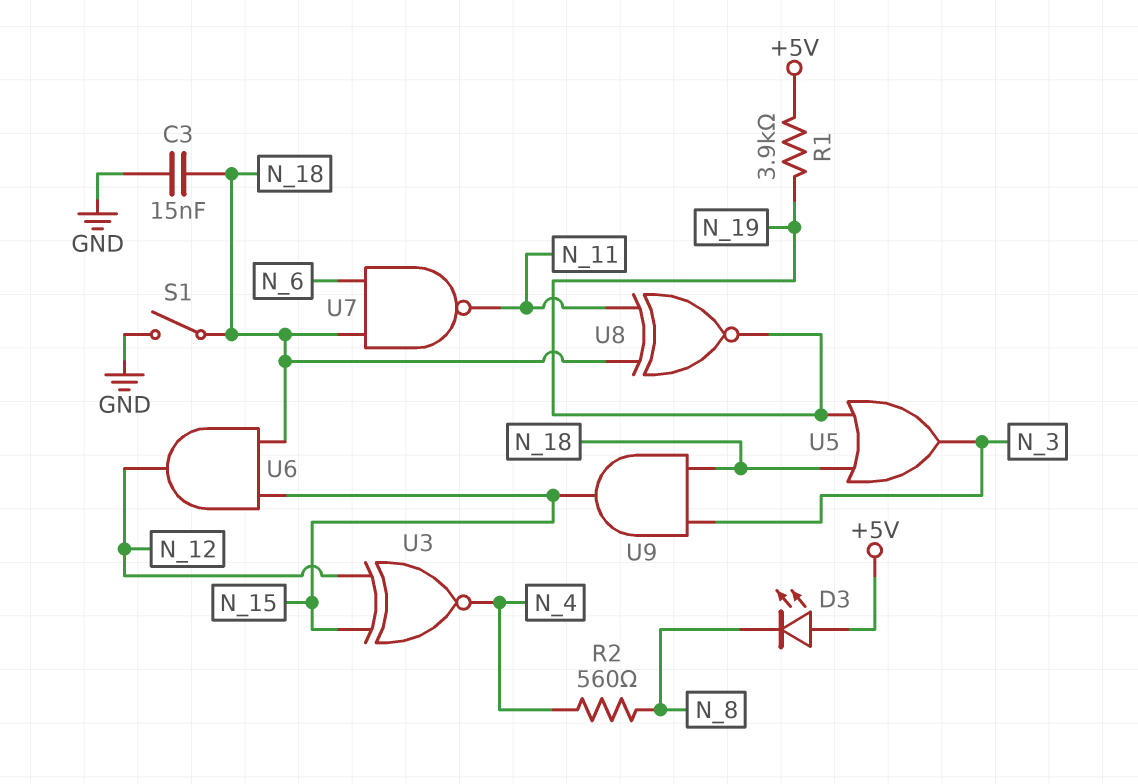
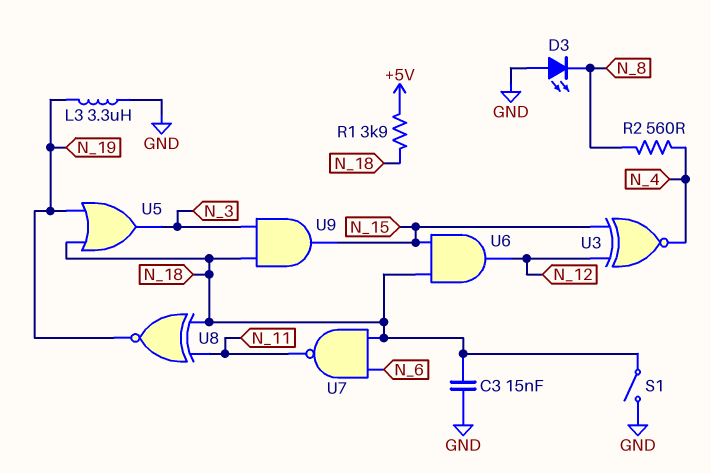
D3: LED (A +5V, K N_8) -> LED (A GND, K N_8)
L3: none -> 3.3uH (GND, N_19)
R1: 3.9k (+5V, N_19) -> 3.9k (+5V, N_18)

